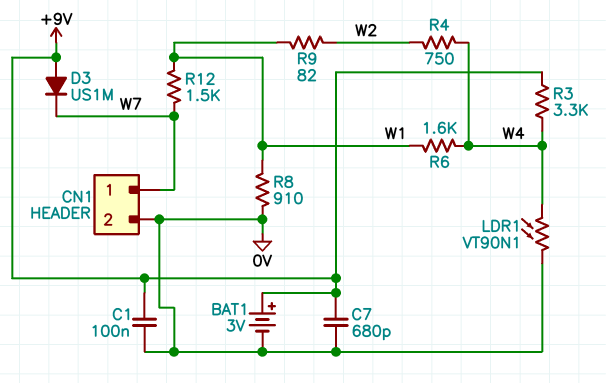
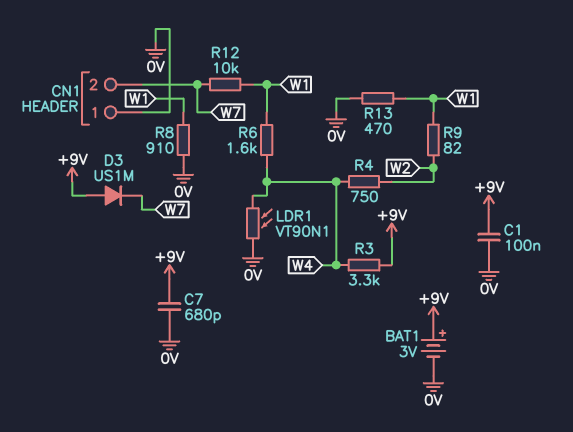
CN1 pin 1: W7 -> 0V
CN1 pin 2: 0V -> W7
R12: 1.5k (W1, W7) -> 10k (W1, W7)
R13: none -> 470 (0V, W1)

